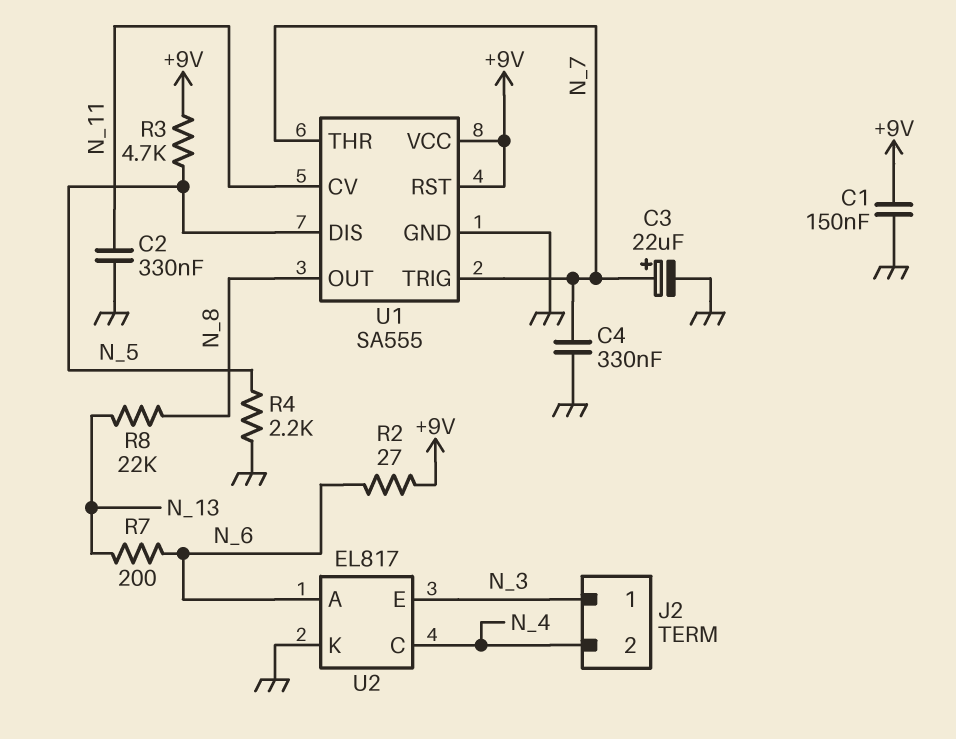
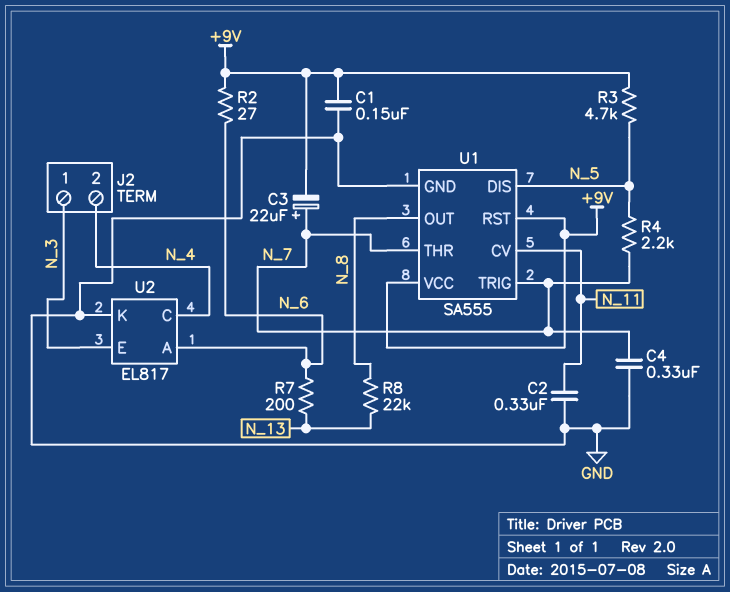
C3: 22uF (plus N_7, minus GND) -> 22uF (plus N_7, minus +9V)
R4: 2.2k (GND, N_5) -> 2.2k (N_5, N_7)

